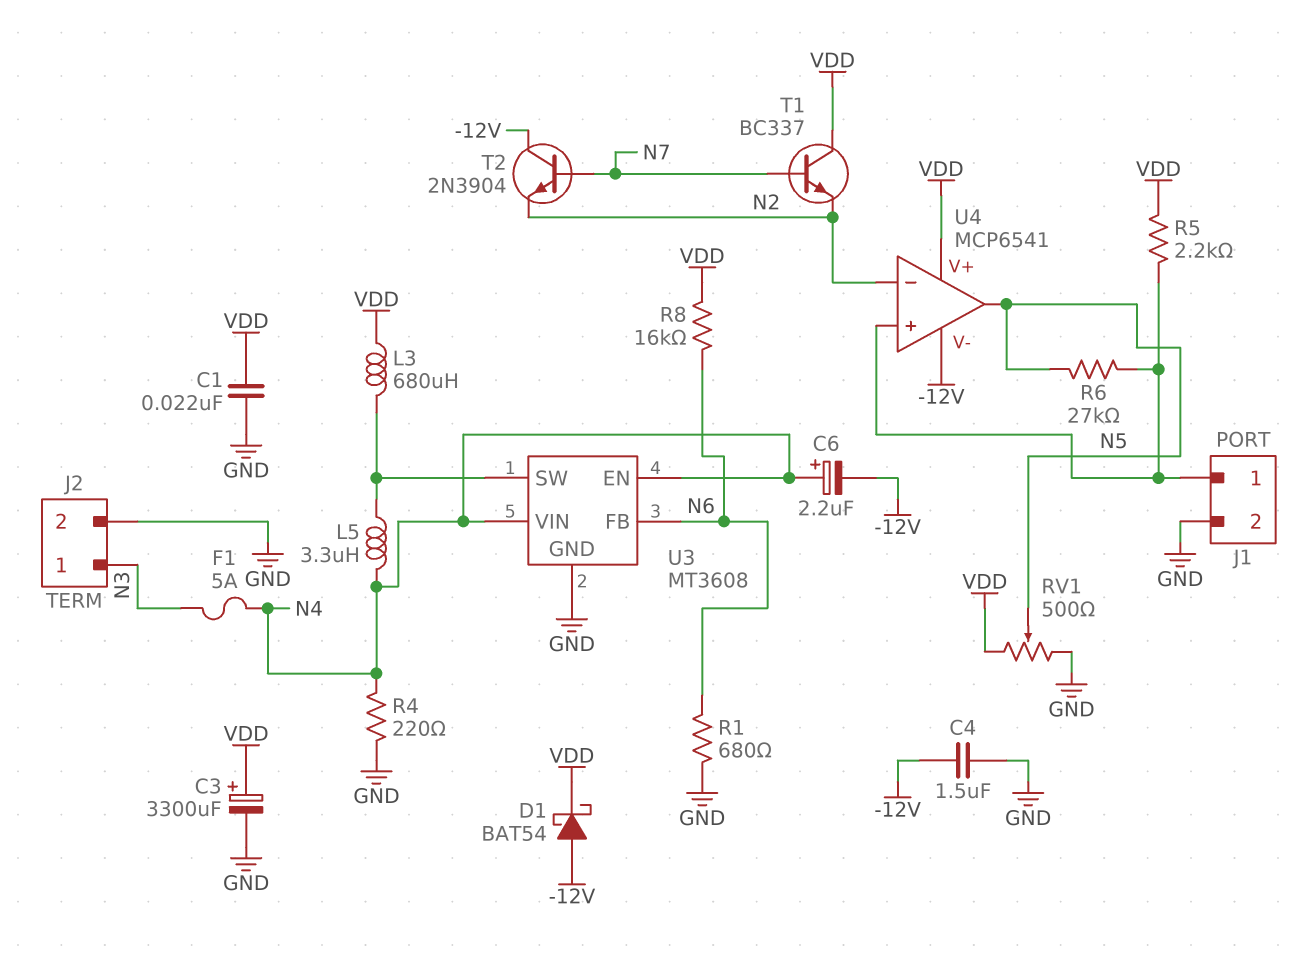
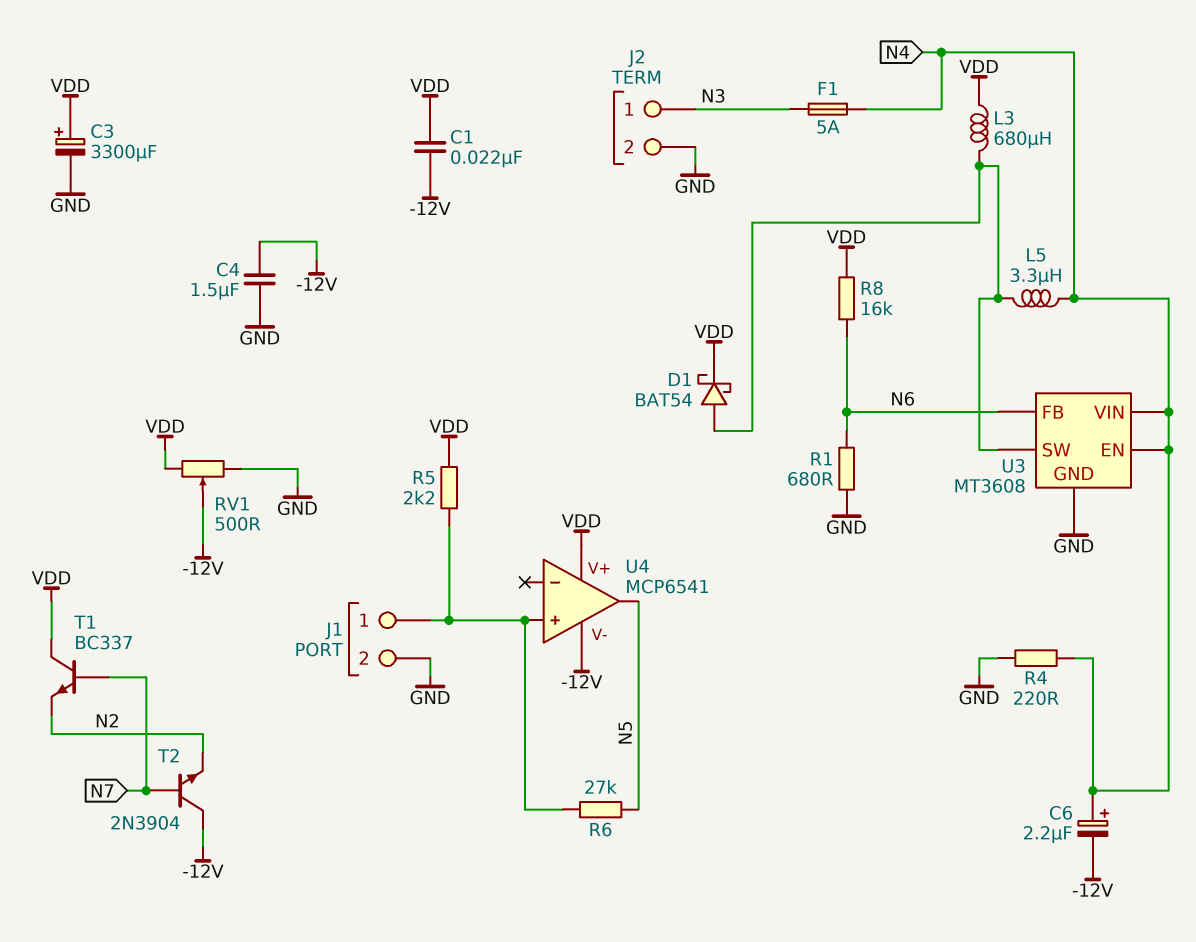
C1: 22nF (GND, VDD) -> 22nF (-12V, VDD)
D1: schottky BAT54 (A -12V, K VDD) -> schottky BAT54 (A U3/SW, K VDD)
RV1: 500 (GND, VDD, wiper N5) -> 500 (GND, VDD, wiper -12V)
U4 pin in-: N2 -> none

